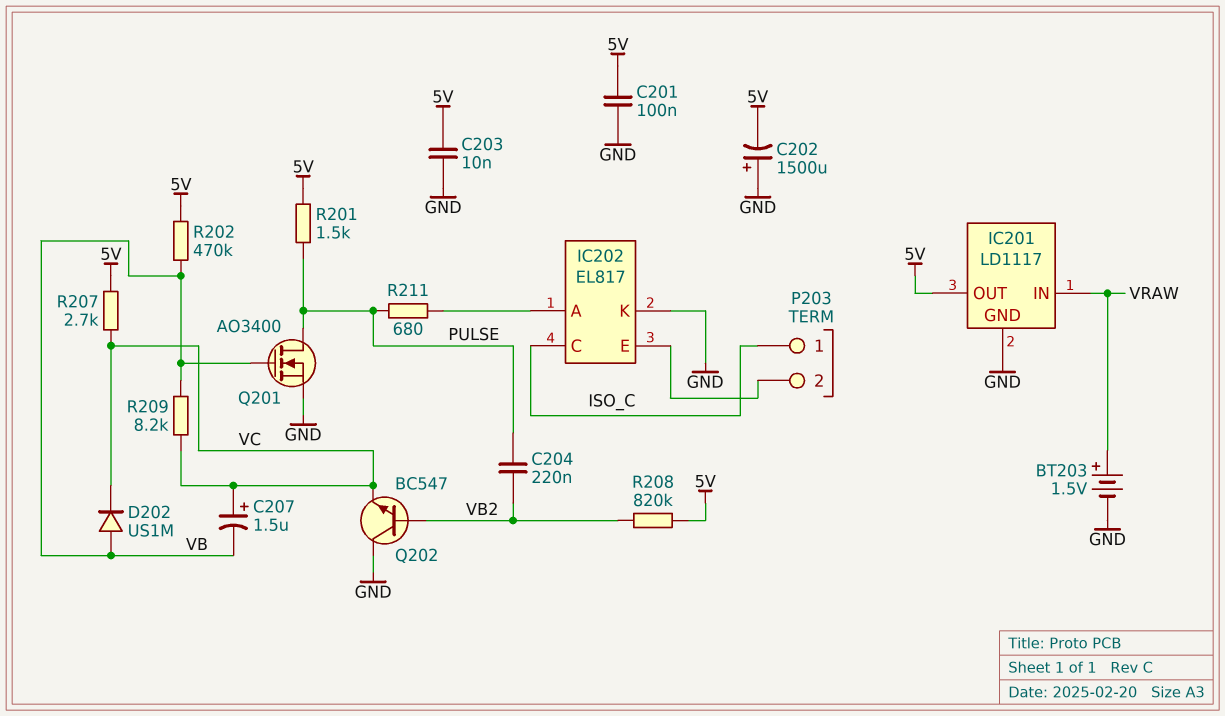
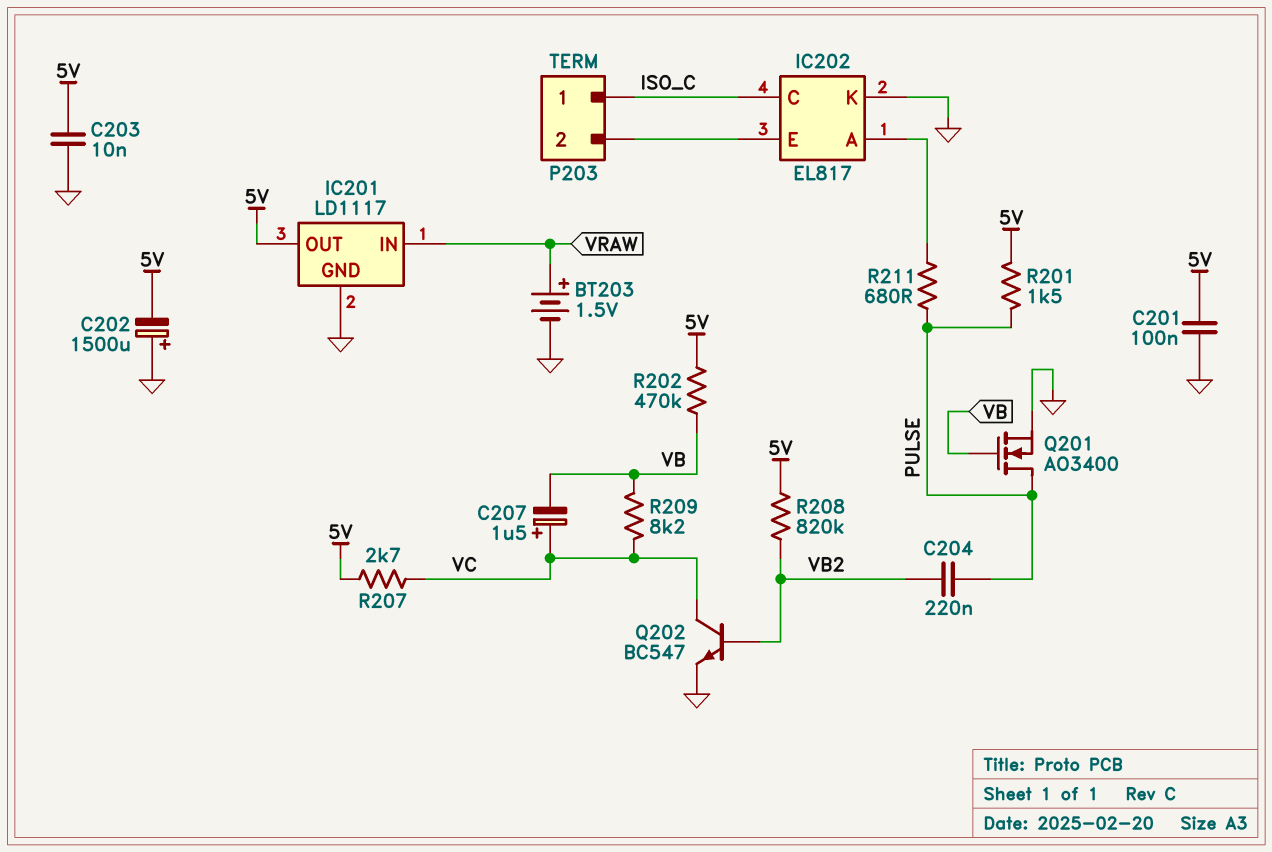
D202: diode US1M (A VB, K VC) -> none
Q202: NPN BC547 (B VB2, C GND, E VC) -> NPN BC547 (B VB2, C VC, E GND)

